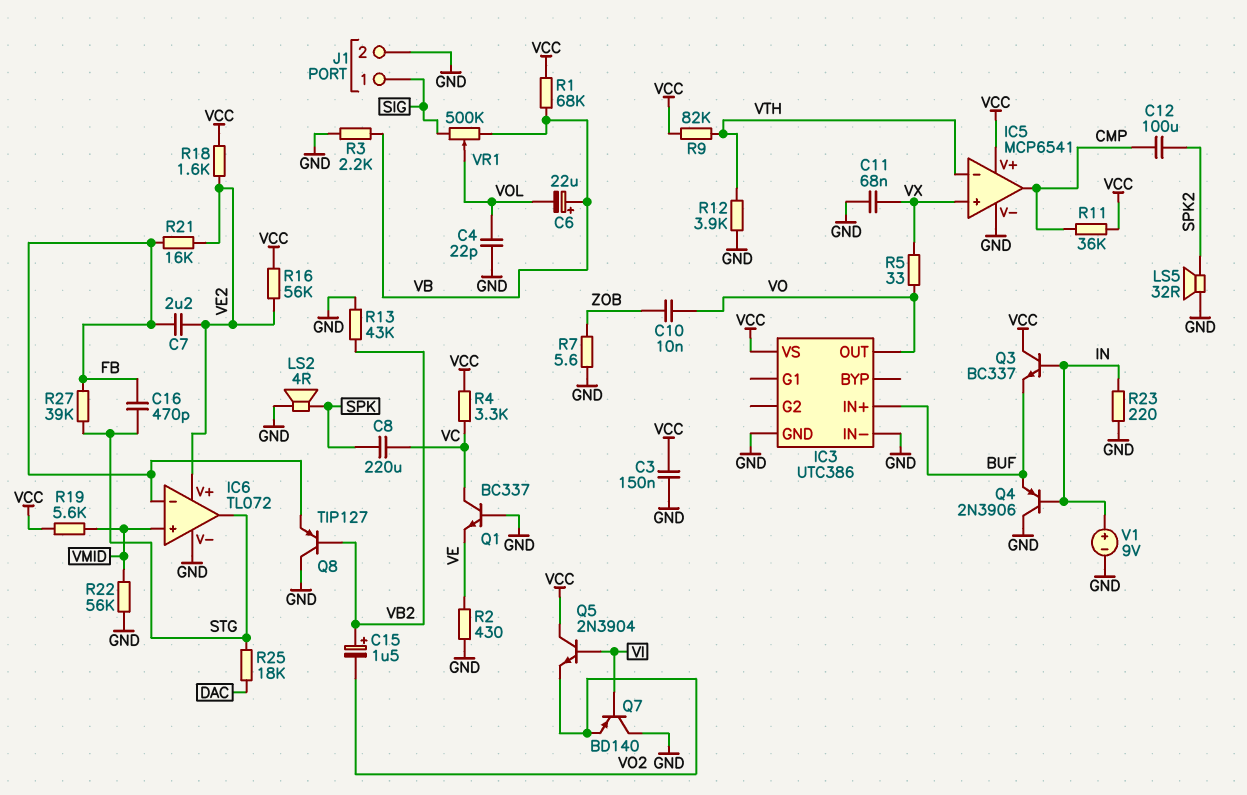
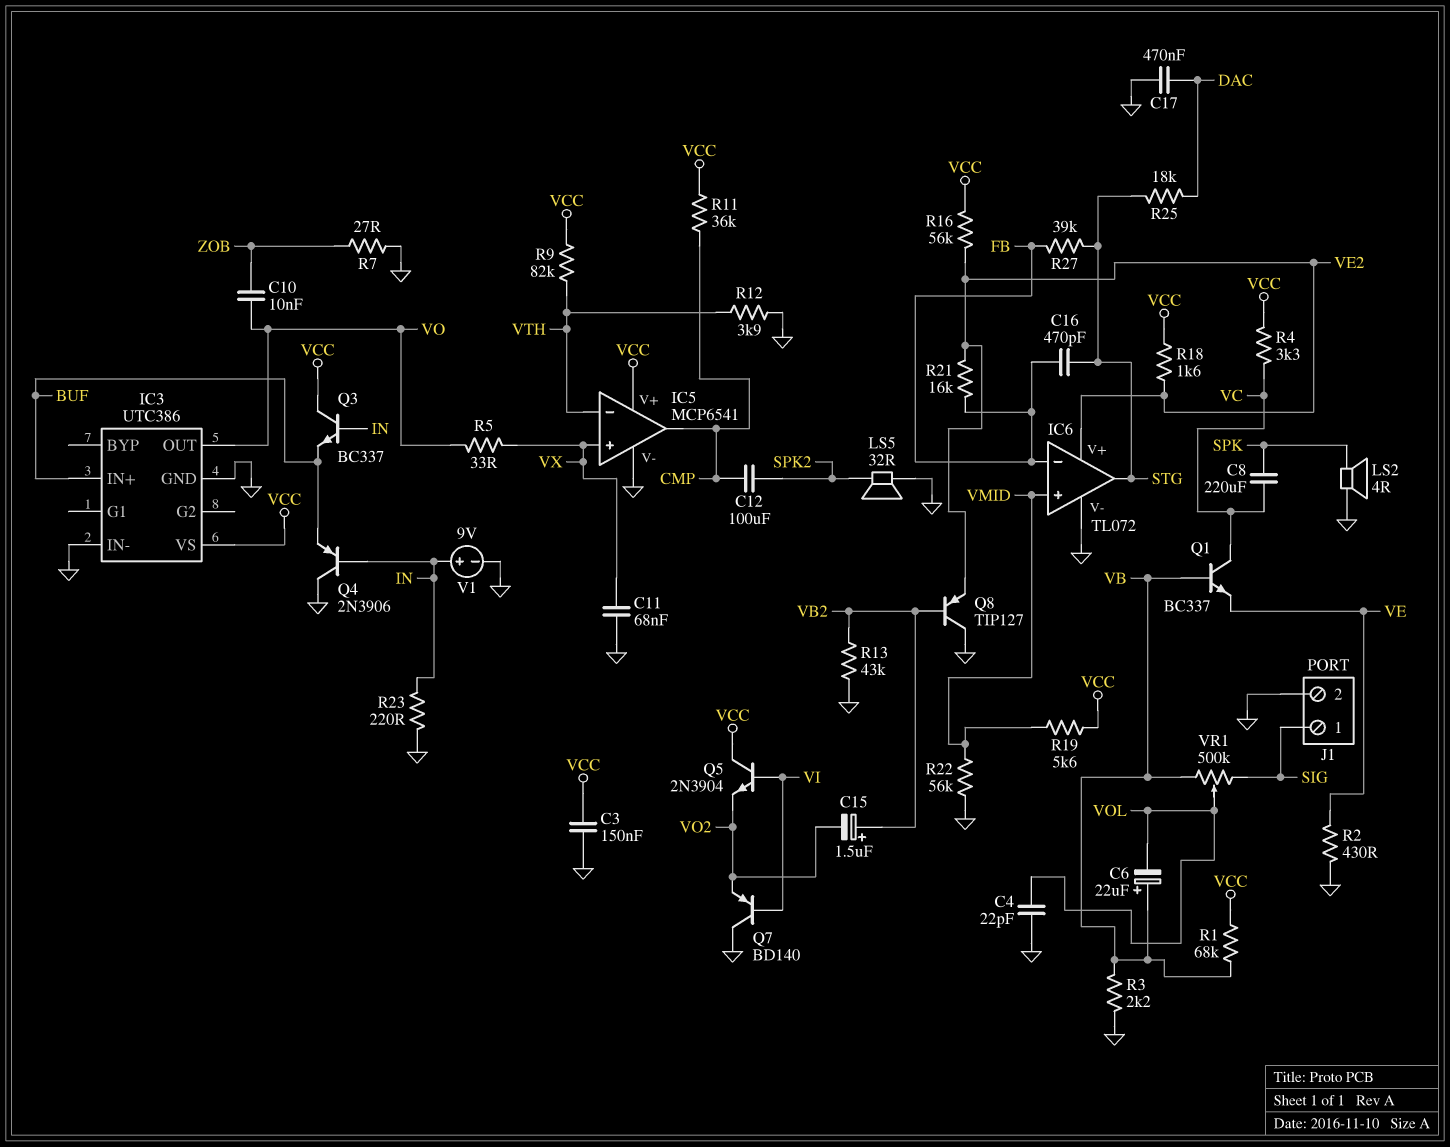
C7: 2.2uF (FB, VE2) -> none
C17: none -> 470nF (DAC, GND)
Q1: NPN BC337 (B GND, C VC, E VE) -> NPN BC337 (B VB, C VC, E VE)
Q8: PNP TIP127 (B VB2, C GND, E FB) -> PNP TIP127 (B VB2, C GND, E VE2)
R7: 5.6 (GND, ZOB) -> 27 (GND, ZOB)

